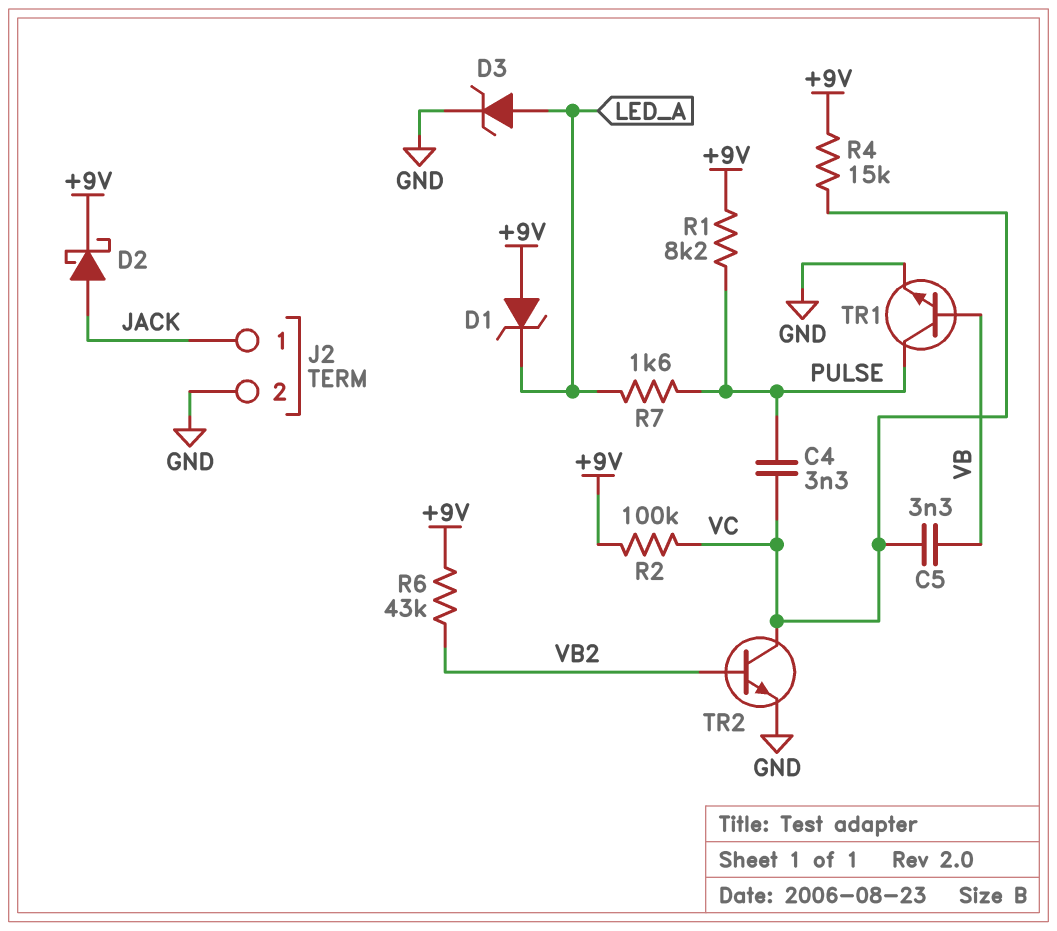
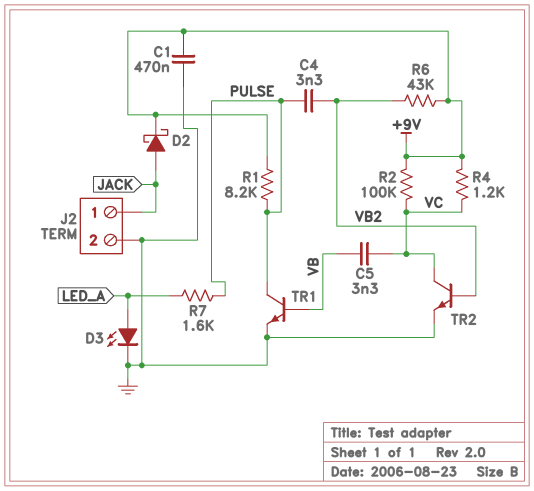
C1: none -> 470nF (+9V, GND)
C4: 3.3nF (PULSE, VC) -> 3.3nF (PULSE, VB2)
D1: zener (A +9V, K LED_A) -> none
D3: zener (A LED_A, K GND) -> LED (A LED_A, K GND)
R4: 15k (+9V, VC) -> 1.2k (+9V, VC)

